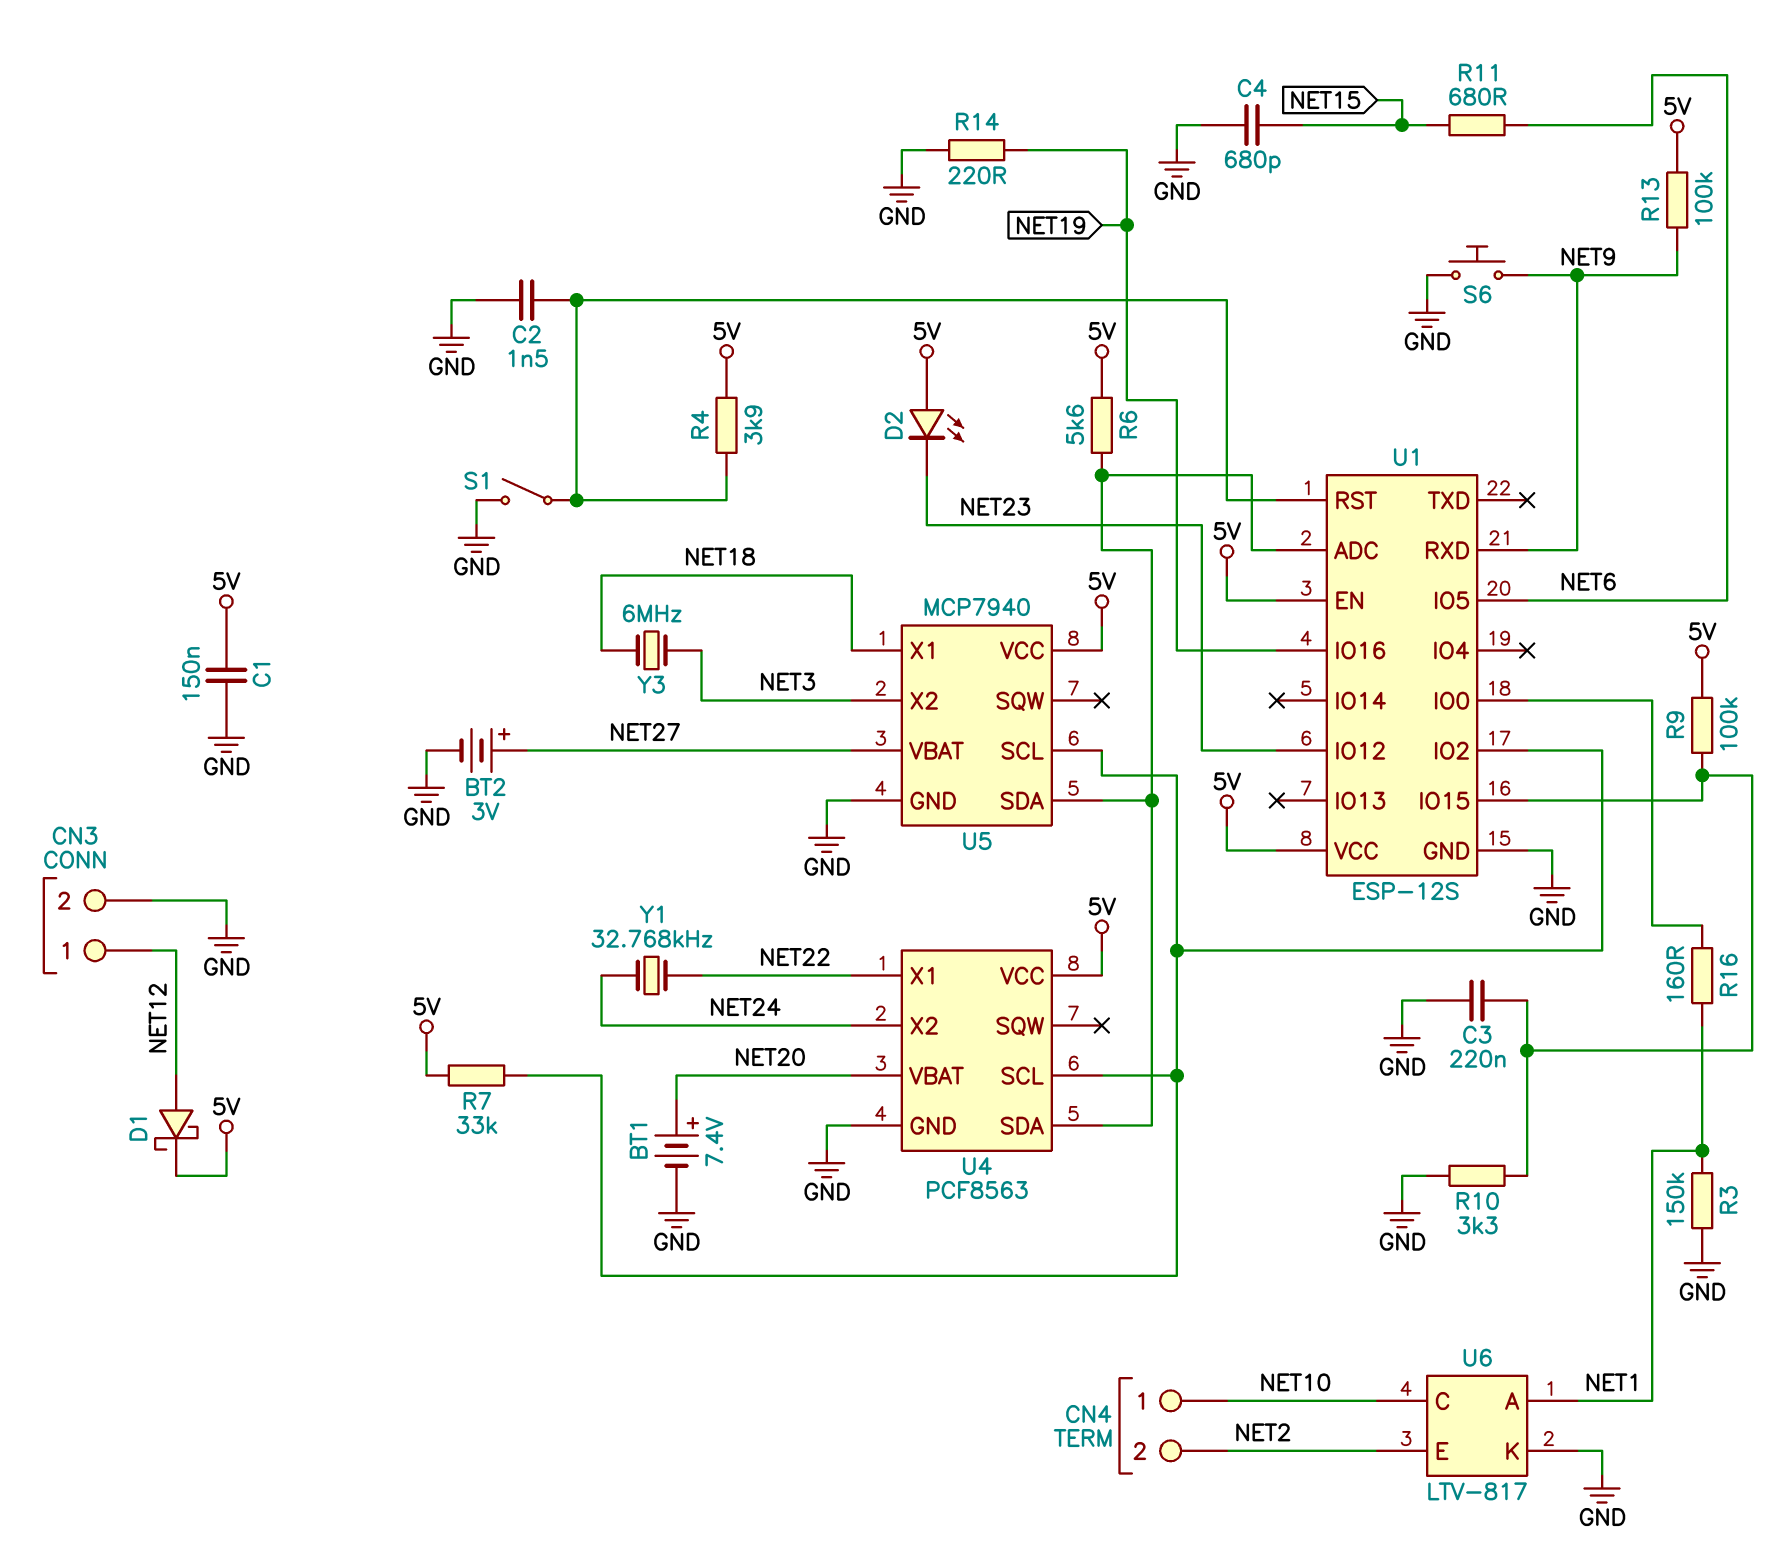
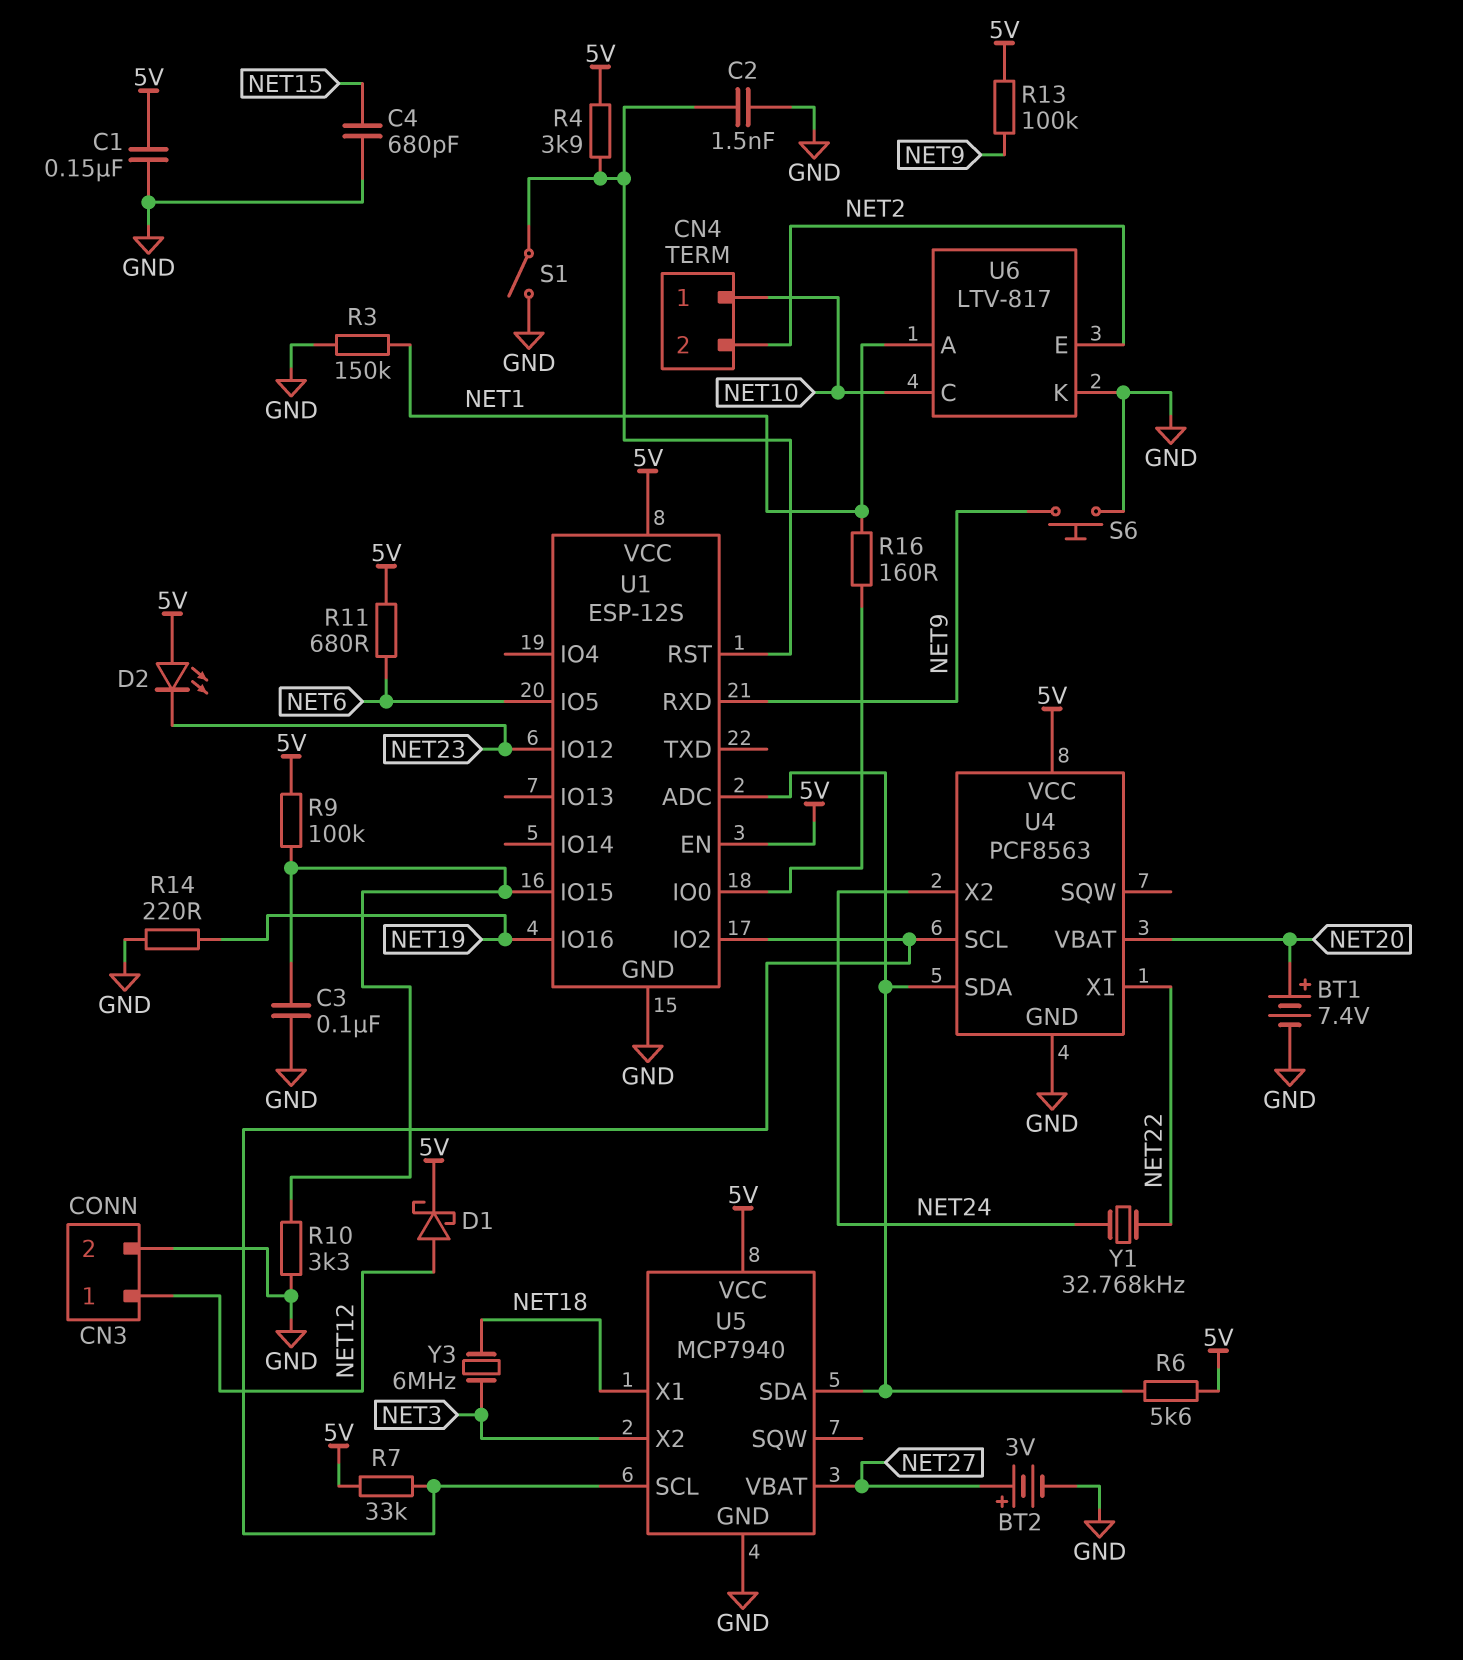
C3: 220nF (GND, U1/IO15) -> 100nF (GND, U1/IO15)
R11: 680 (NET6, NET15) -> 680 (5V, NET6)

